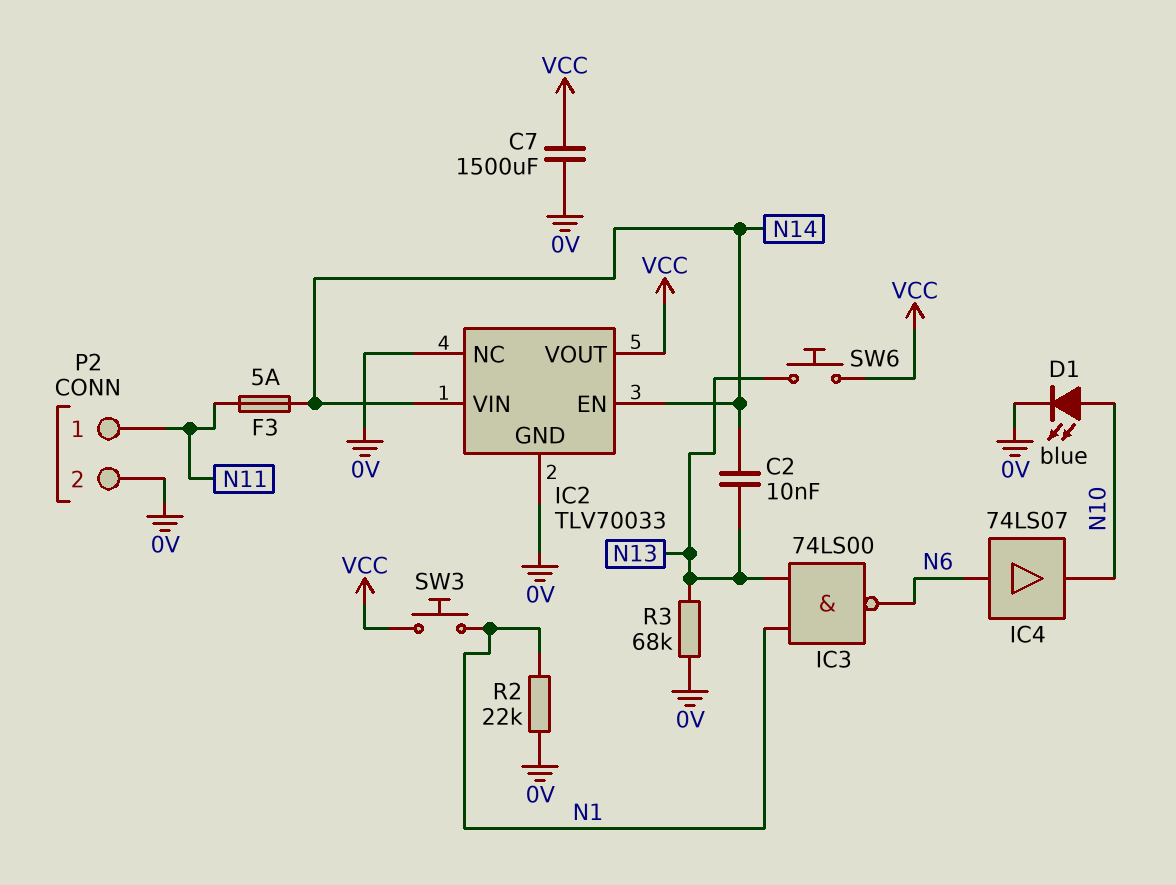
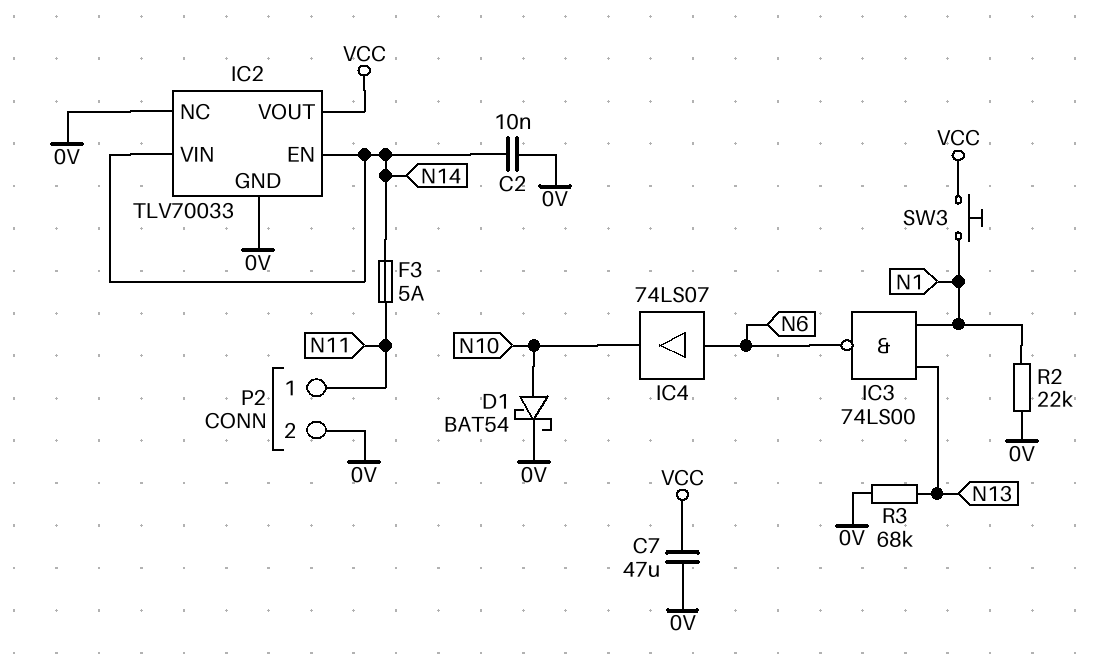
C2: 10nF (N13, N14) -> 10nF (0V, N14)
C7: 1500uF (0V, VCC) -> 47uF (0V, VCC)
D1: LED blue (A N10, K 0V) -> schottky BAT54 (A N10, K 0V)
SW6: button (N13, VCC) -> none

